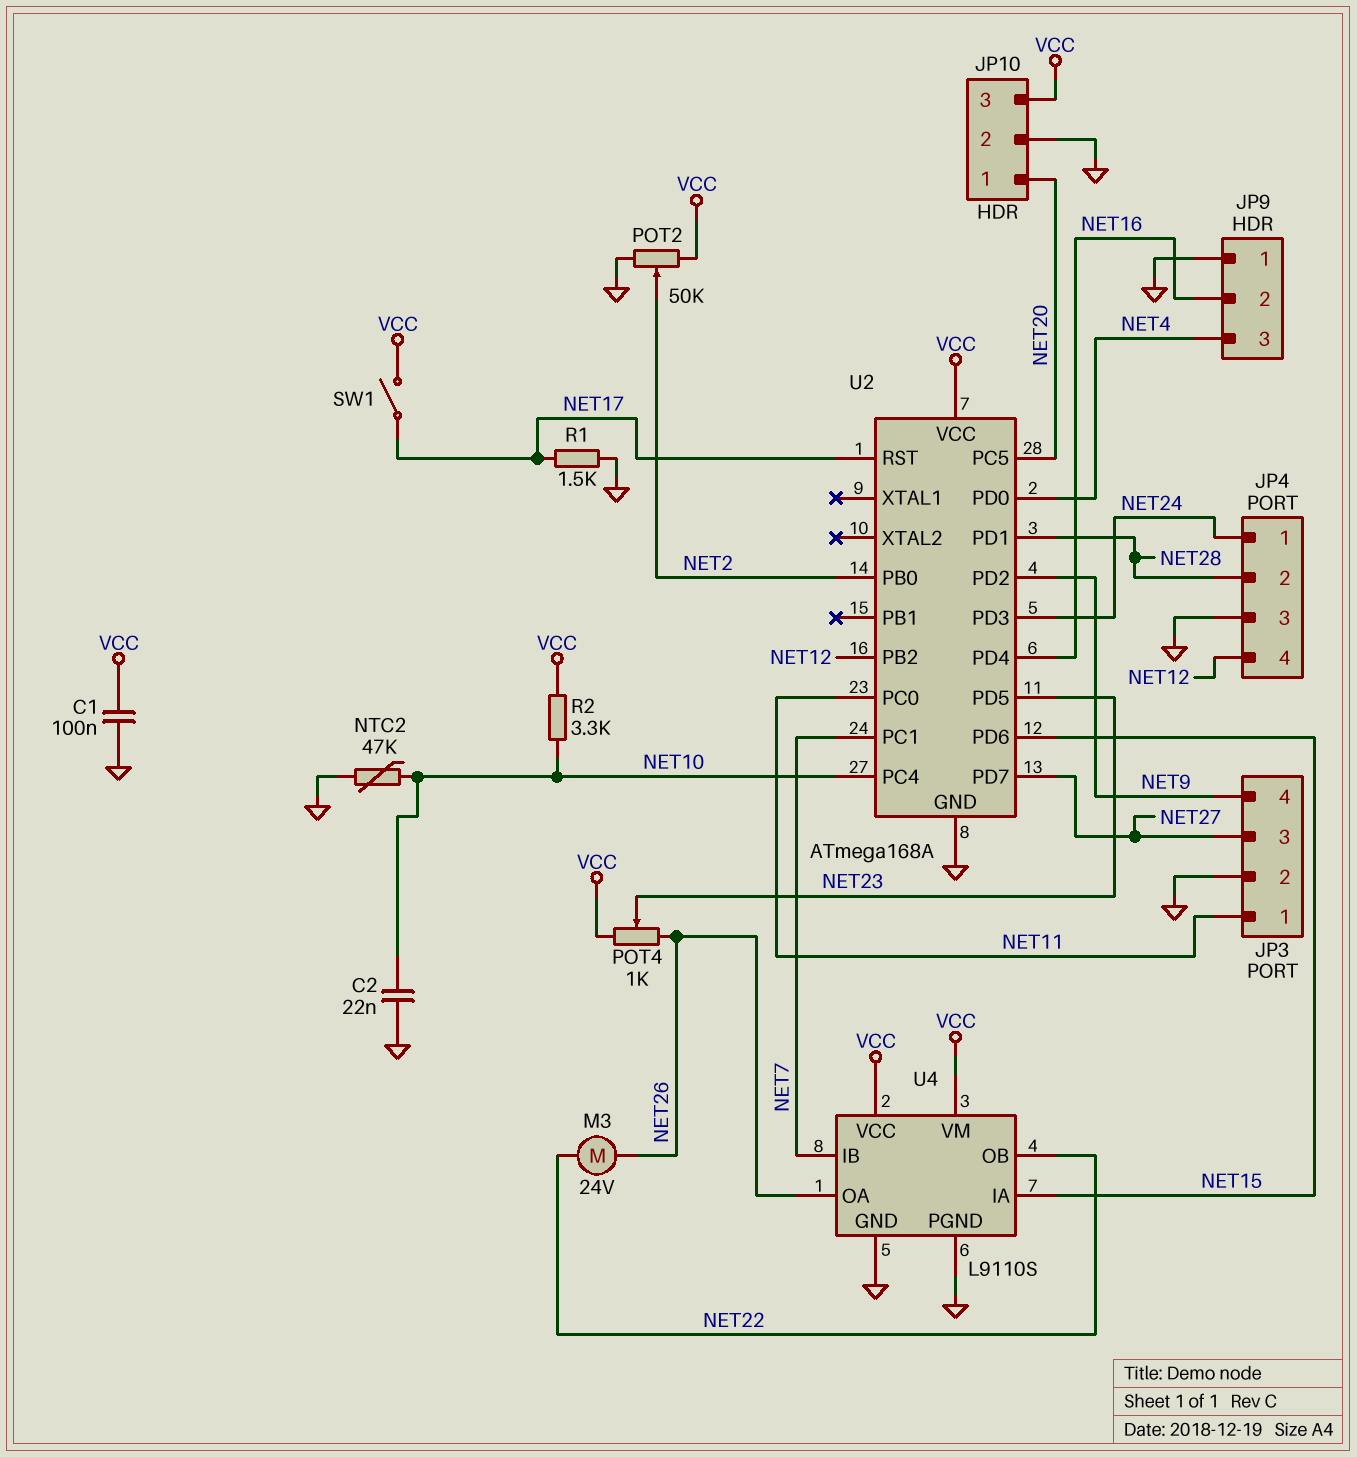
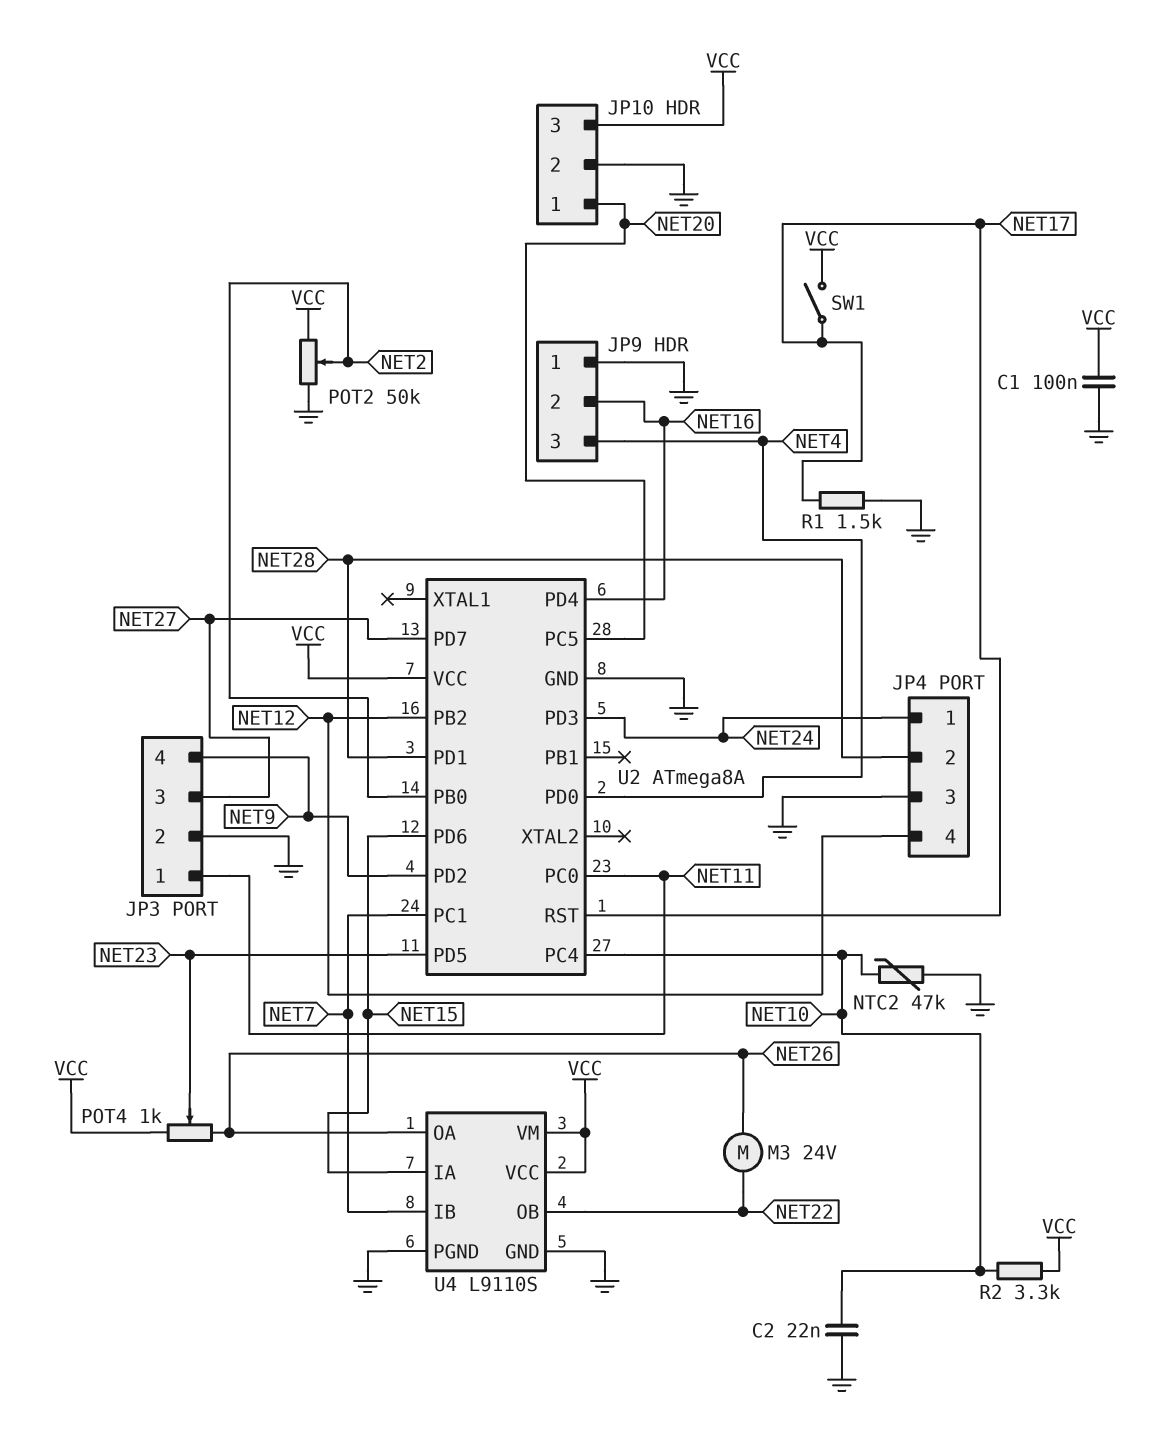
U2: ATmega168A -> ATmega8A

